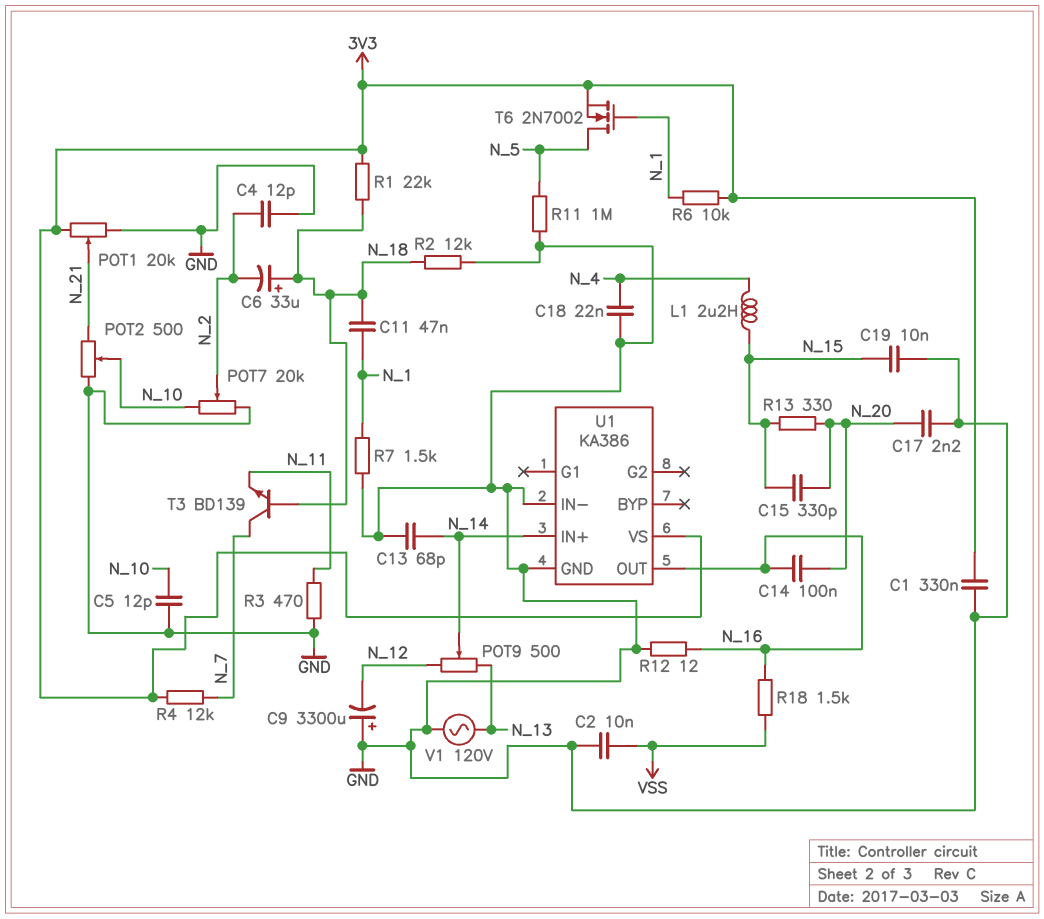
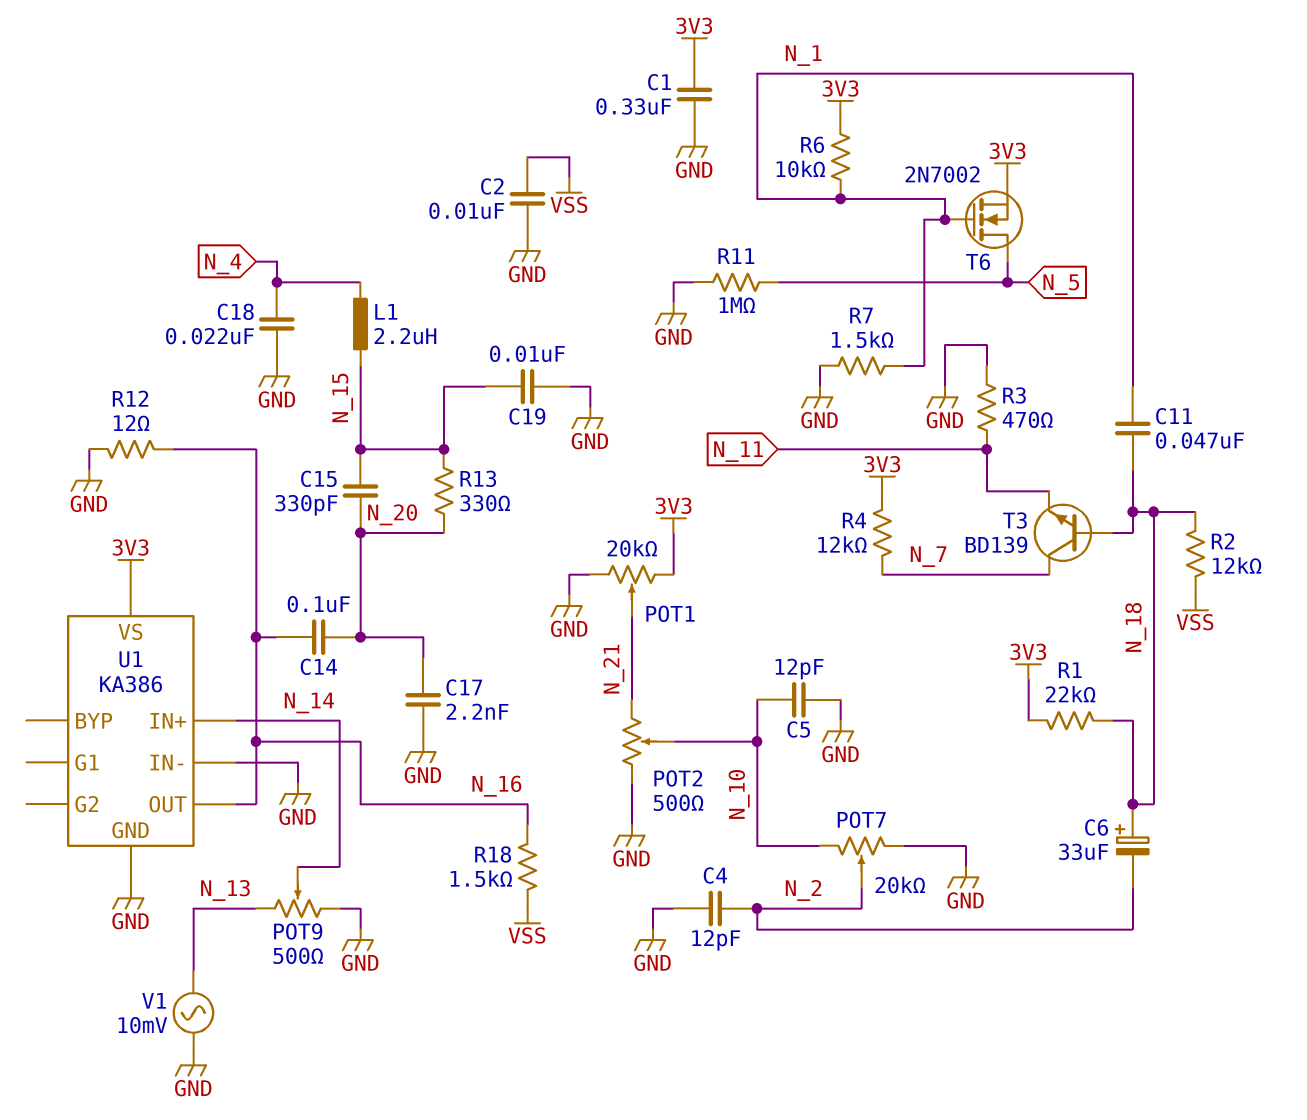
C9: 3300uF (plus GND, minus N_12) -> none
C13: 68pF (GND, N_14) -> none
POT9: 500 (N_12, N_13, wiper N_14) -> 500 (GND, N_13, wiper N_14)
R2: 12k (GND, N_18) -> 12k (N_18, VSS)
V1: AC 120V (GND, N_13) -> AC 10mV (GND, N_13)

